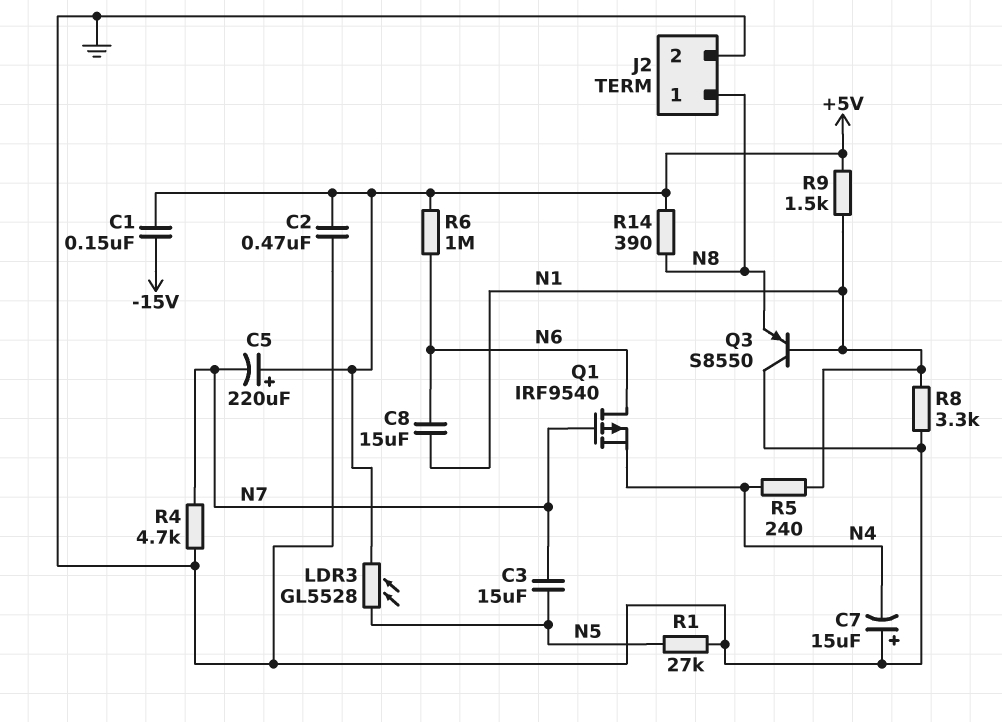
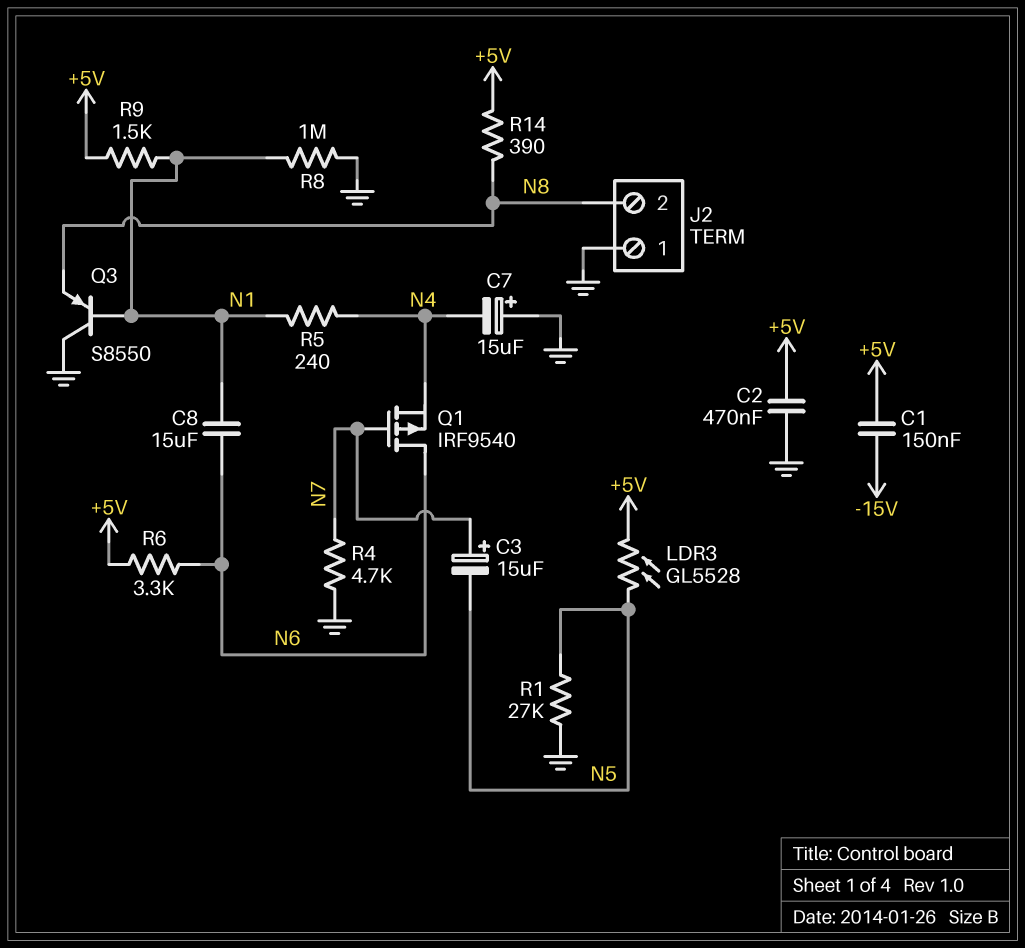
C3: 15uF (N5, N7) -> 15uF (plus N7, minus N5)
C5: 220uF (plus +5V, minus N7) -> none
J2 pin 1: N8 -> GND
J2 pin 2: GND -> N8
R6: 1M (+5V, N6) -> 3.3k (+5V, N6)
R8: 3.3k (GND, N1) -> 1M (GND, N1)

